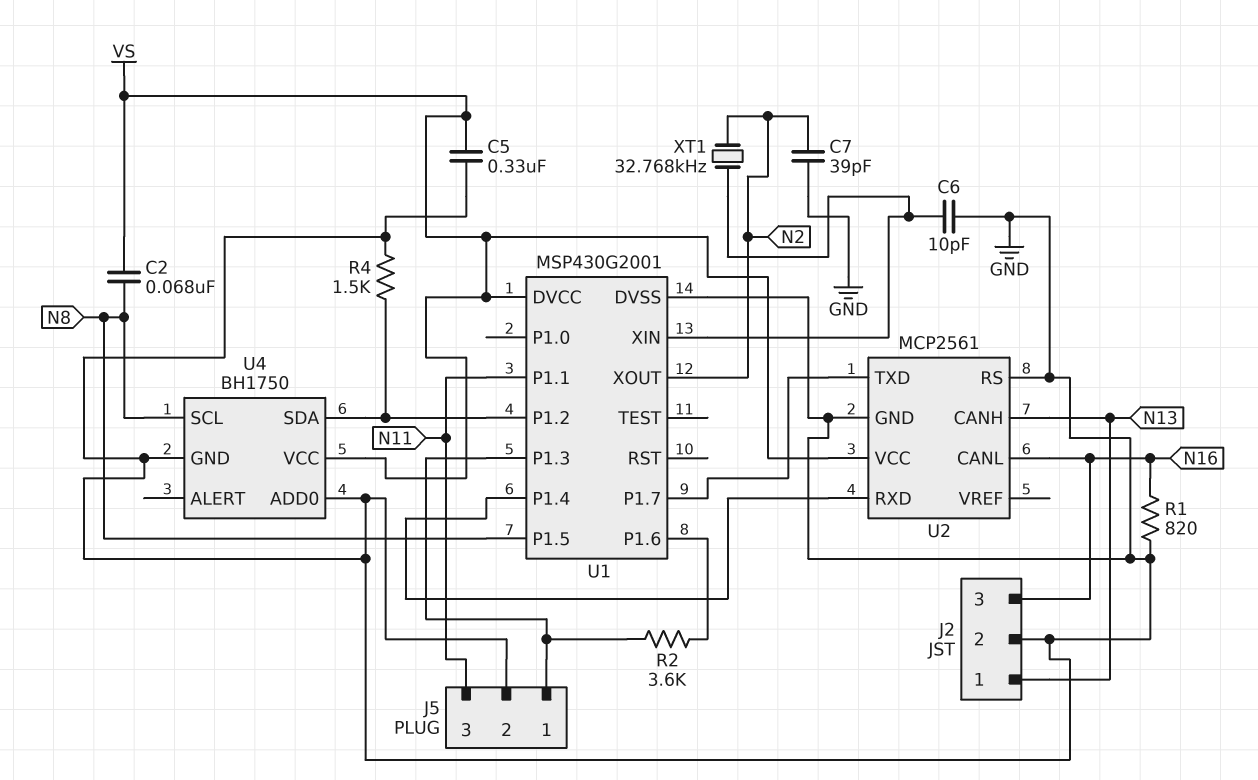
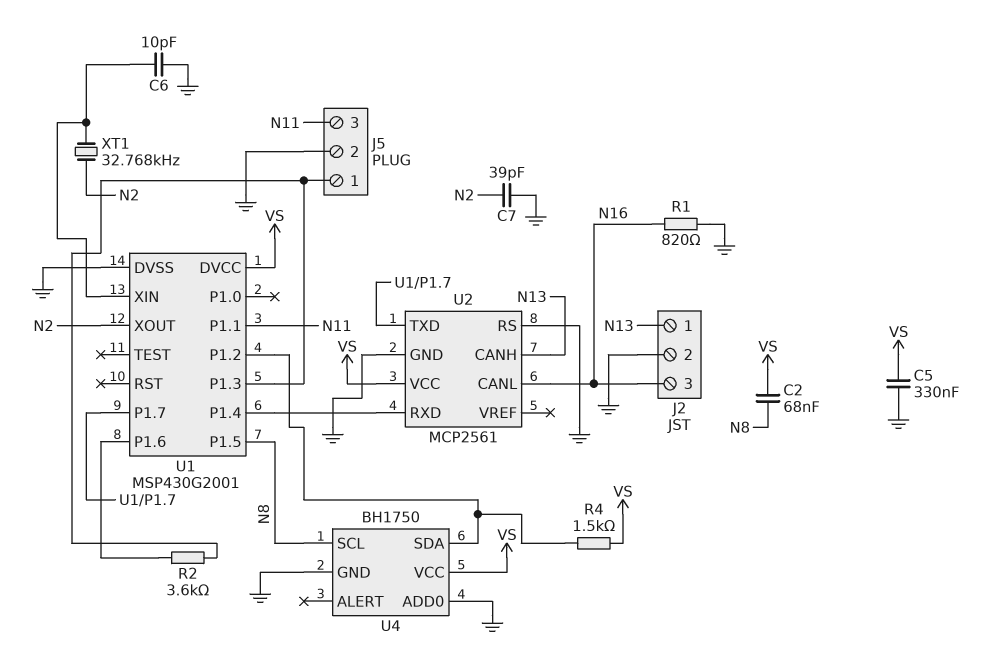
R4: 1.5k (GND, U1/P1.2) -> 1.5k (U1/P1.2, VS)

